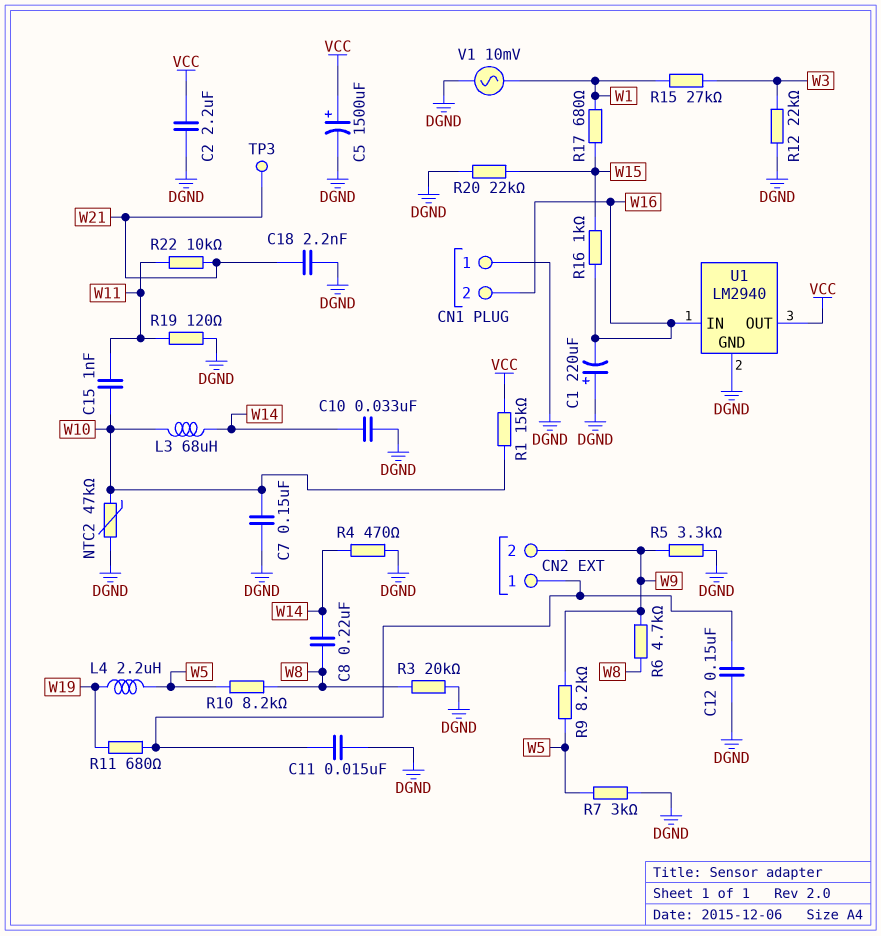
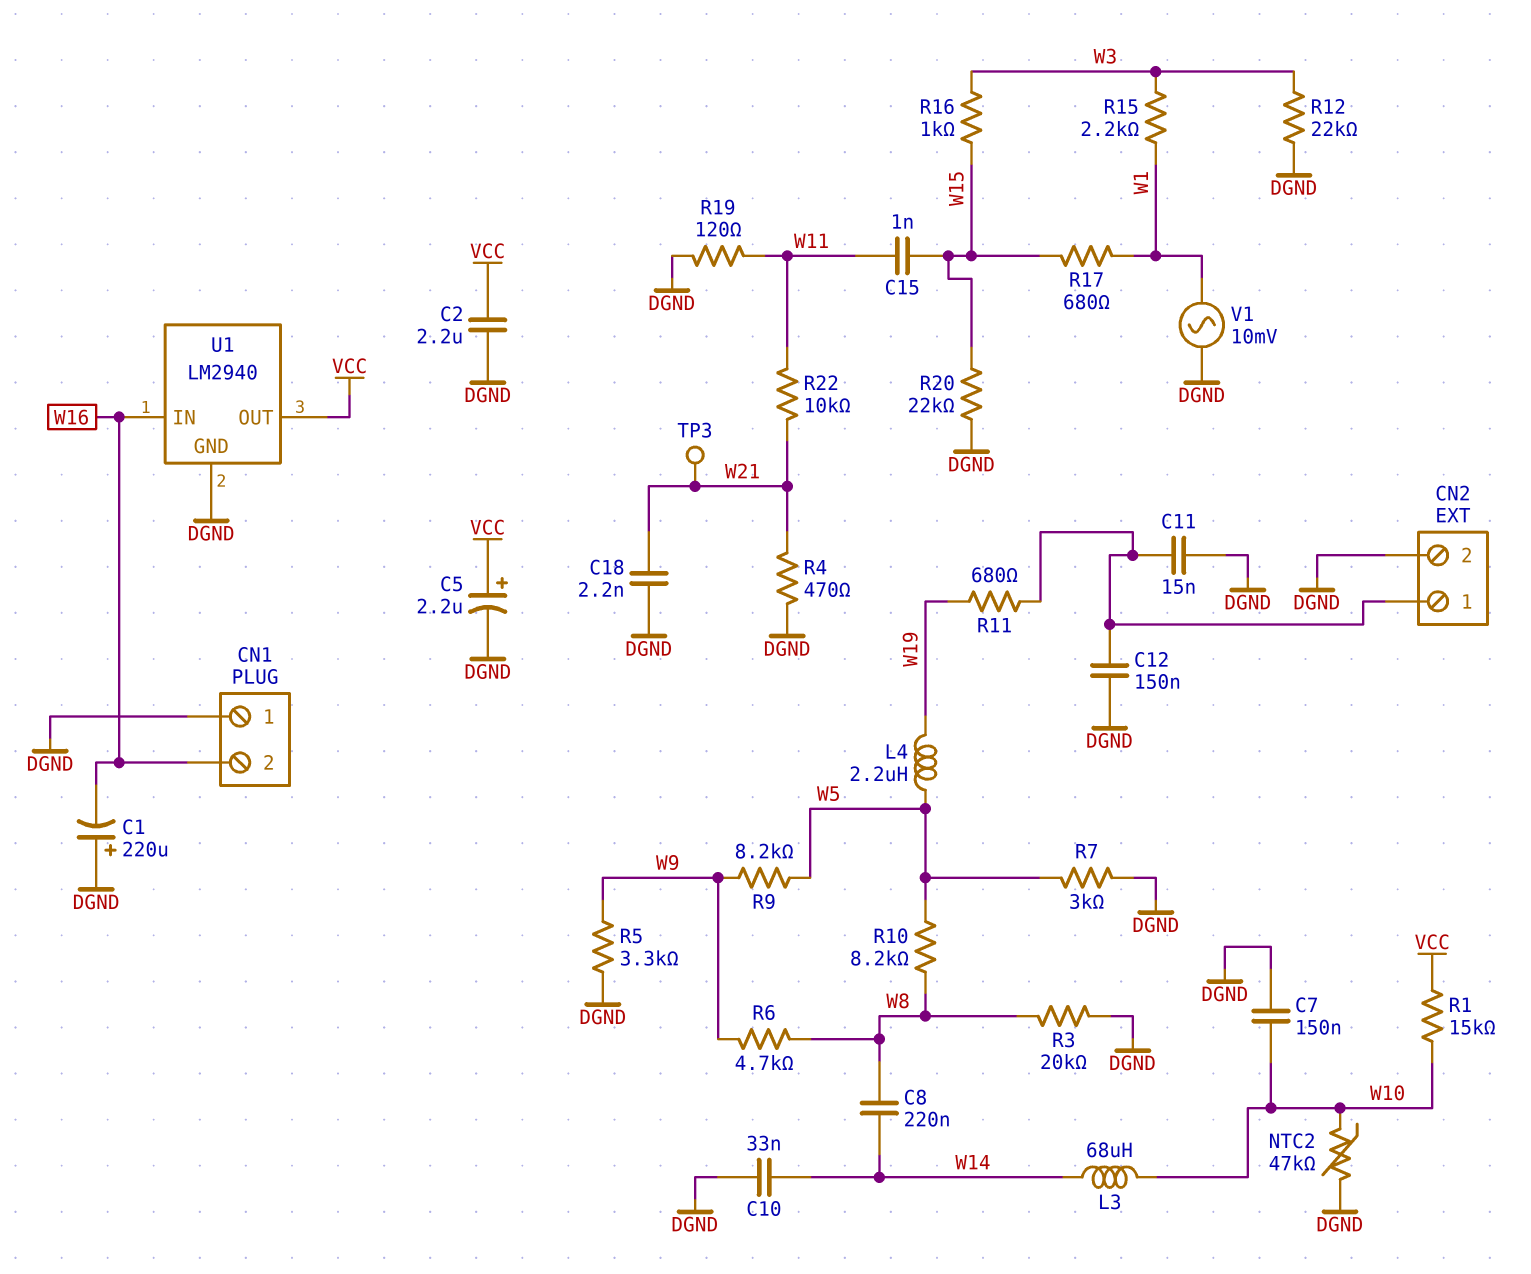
C5: 1500uF (plus VCC, minus DGND) -> 2.2uF (plus VCC, minus DGND)
C15: 1nF (W10, W11) -> 1nF (W11, W15)
CN2 pin 2: W9 -> DGND
R4: 470 (DGND, W14) -> 470 (DGND, W21)
R15: 27k (W1, W3) -> 2.2k (W1, W3)
R16: 1k (W15, W16) -> 1k (W3, W15)

